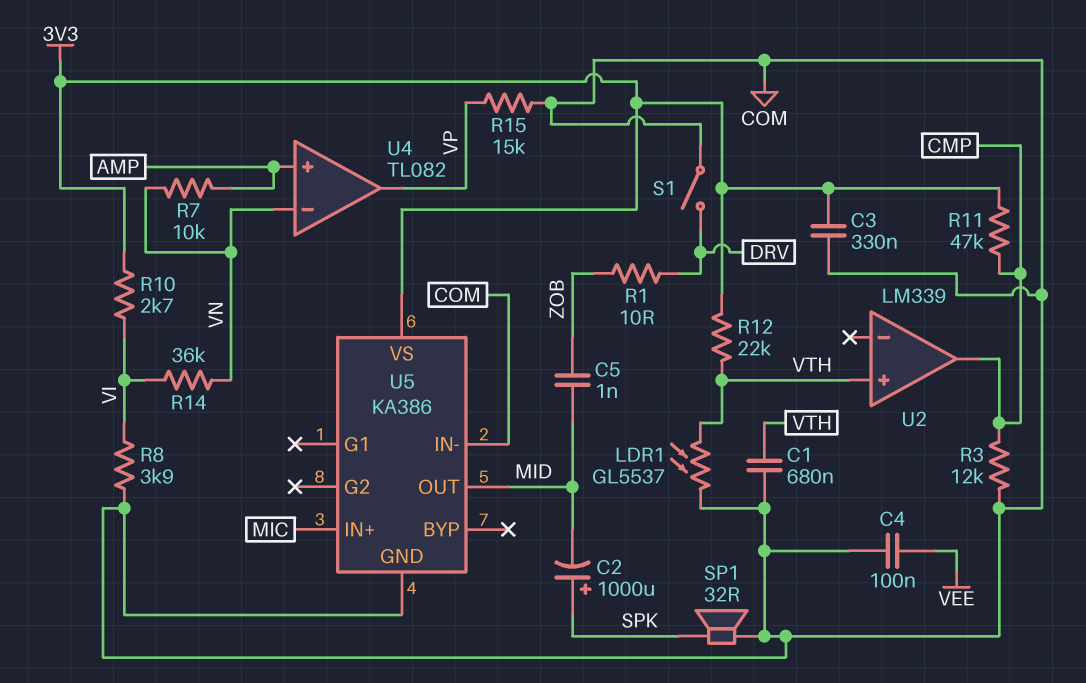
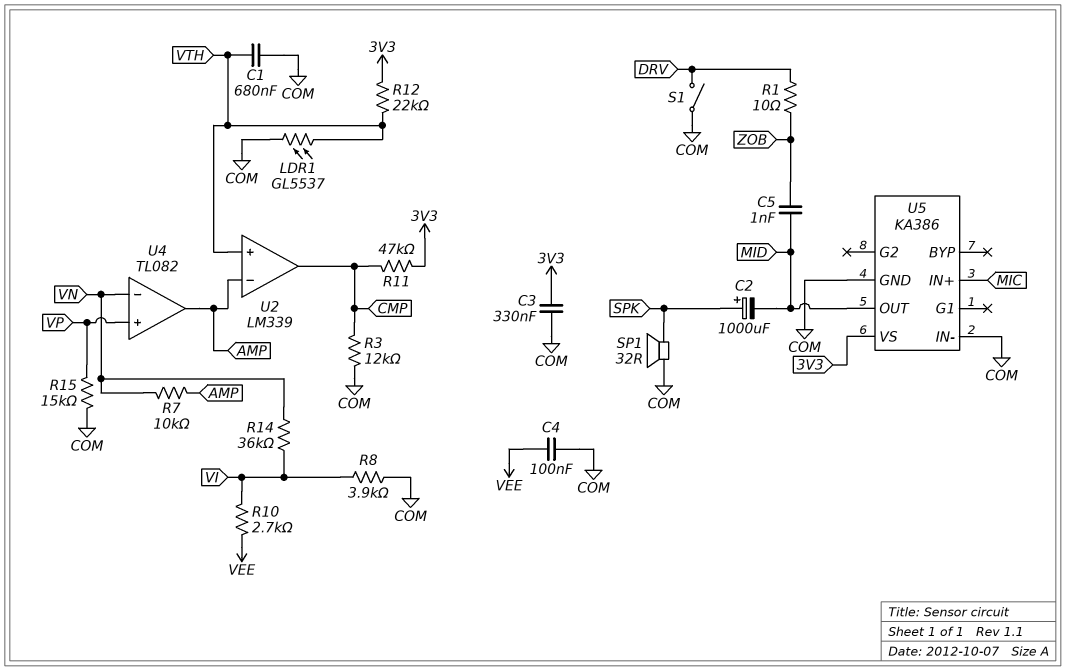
R10: 2.7k (3V3, VI) -> 2.7k (VEE, VI)
U2 pin in-: none -> AMP
U4 pin in+: AMP -> VP
U4 pin out: VP -> AMP

